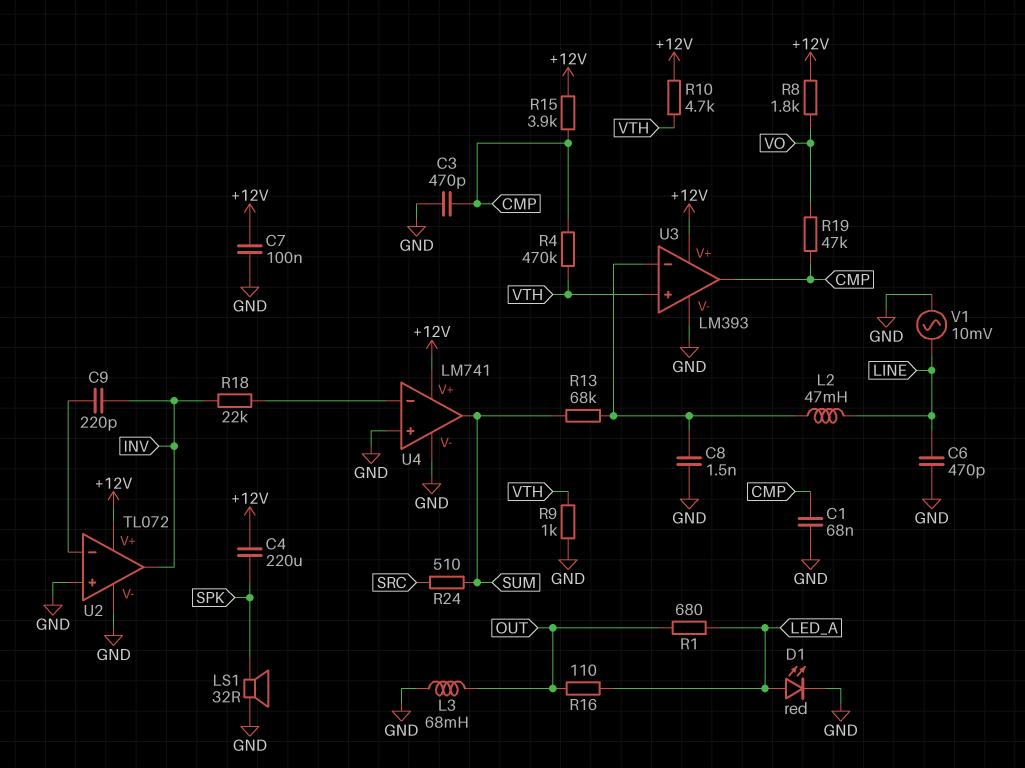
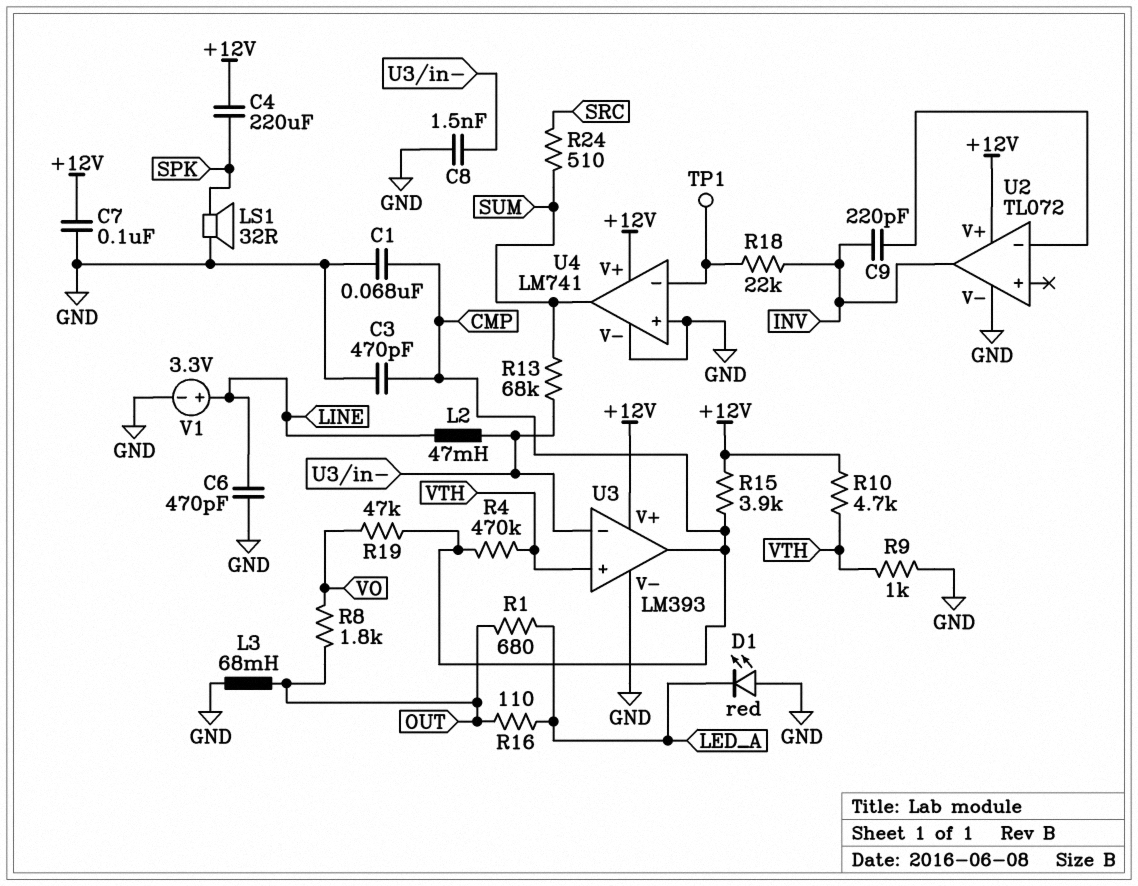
D1: LED red (A LED_A, K GND) -> LED red (A GND, K LED_A)
R8: 1.8k (+12V, VO) -> 1.8k (OUT, VO)
TP1: none -> test point (U4/in-)
U2 pin in+: GND -> none
V1: AC 10mV (GND, LINE) -> 3.3V (plus LINE, minus GND)

